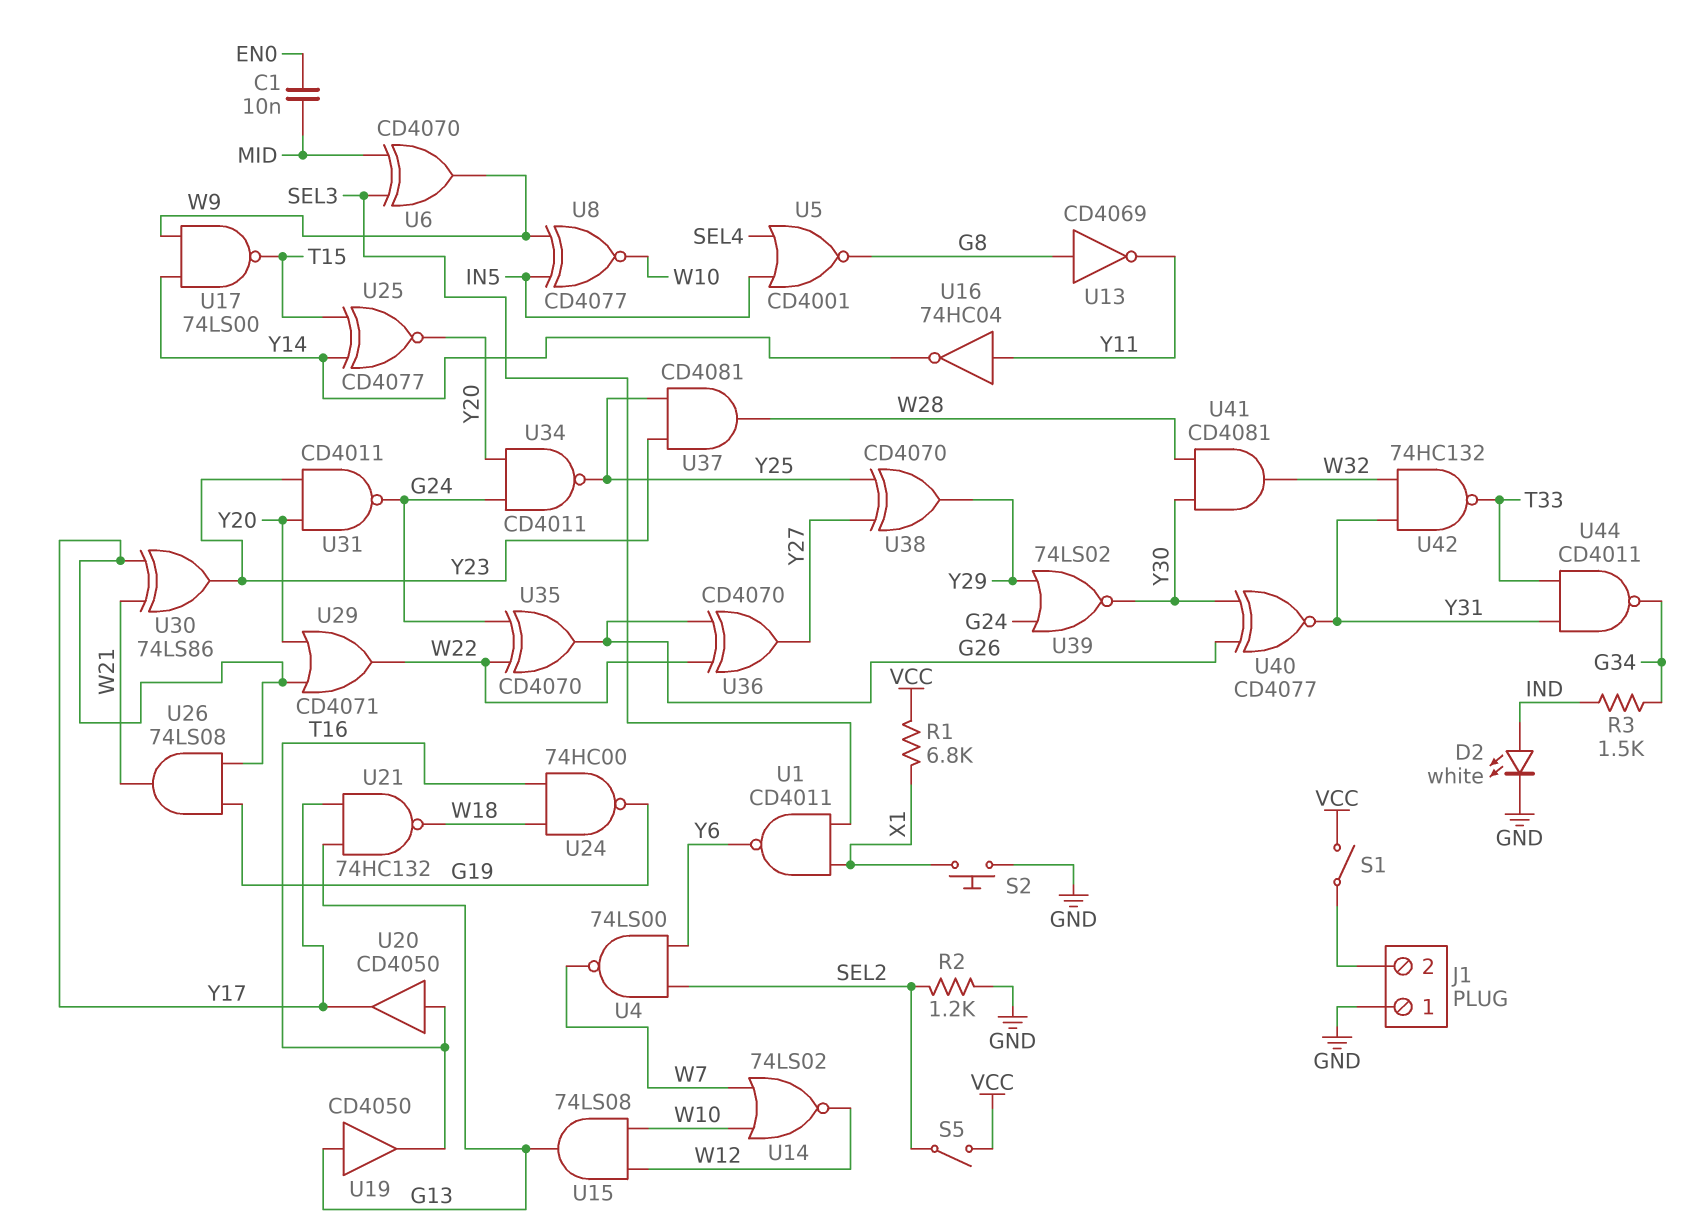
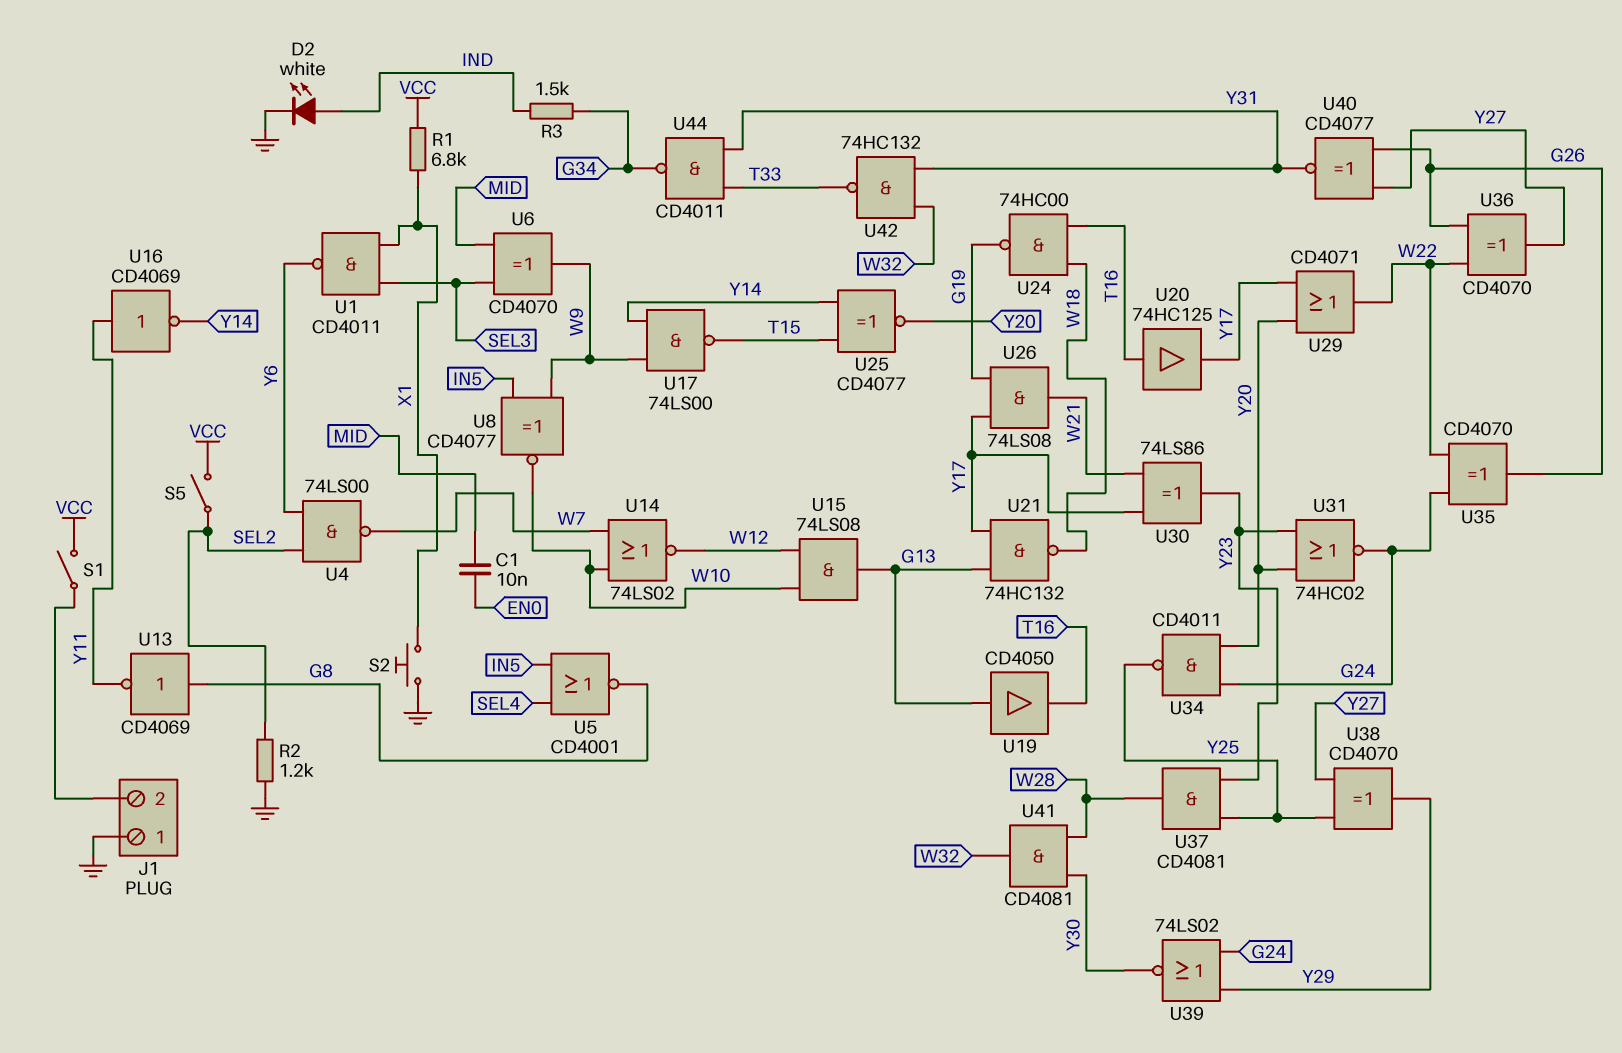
U16: NOT 74HC04 (in Y11, out Y14) -> NOT CD4069 (in Y11, out Y14)
U20: buffer CD4050 (in T16, out Y17) -> buffer 74HC125 (in T16, out Y17)
U31: NAND CD4011 (in Y20, in Y23, out G24) -> NOR 74HC02 (in Y20, in Y23, out G24)
U40: XNOR CD4077 (in G26, in Y30, out Y31) -> XNOR CD4077 (in G26, in Y27, out Y31)

